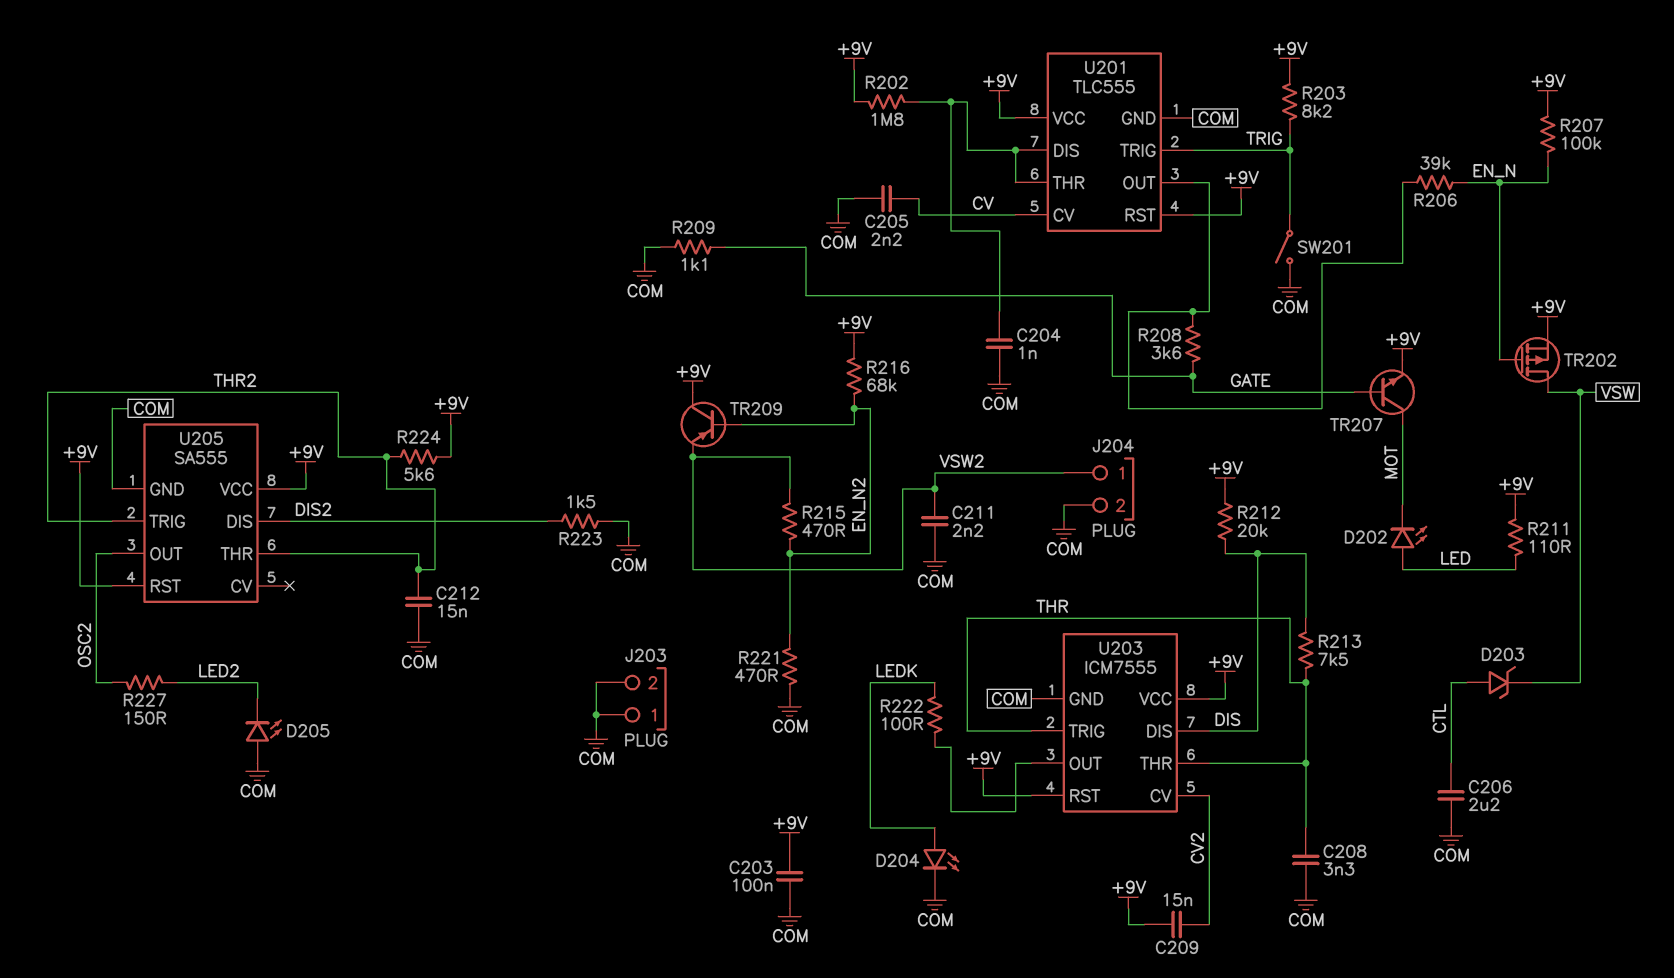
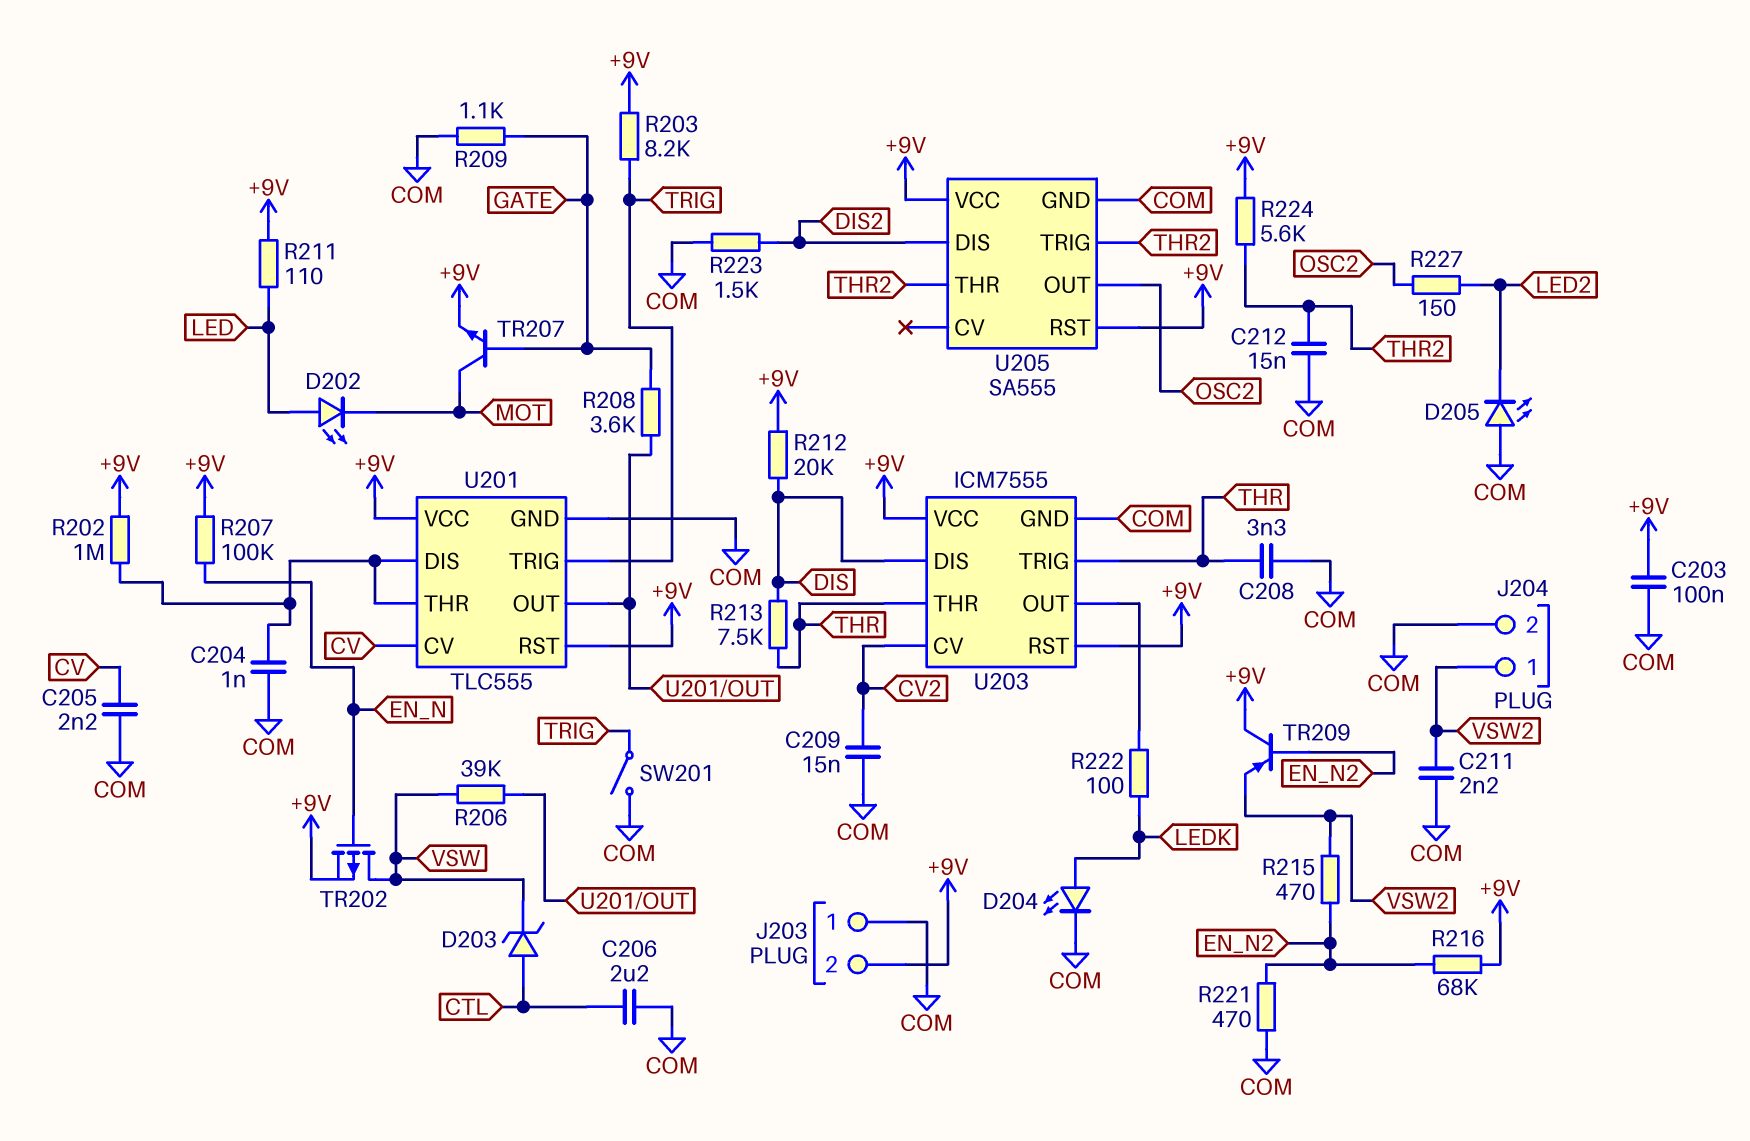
C209: 15nF (+9V, CV2) -> 15nF (COM, CV2)
J203 pin 2: COM -> +9V
R202: 1.8M (+9V, U201/DIS) -> 1M (+9V, U201/DIS)
R206: 39k (EN_N, U201/OUT) -> 39k (U201/OUT, VSW)

